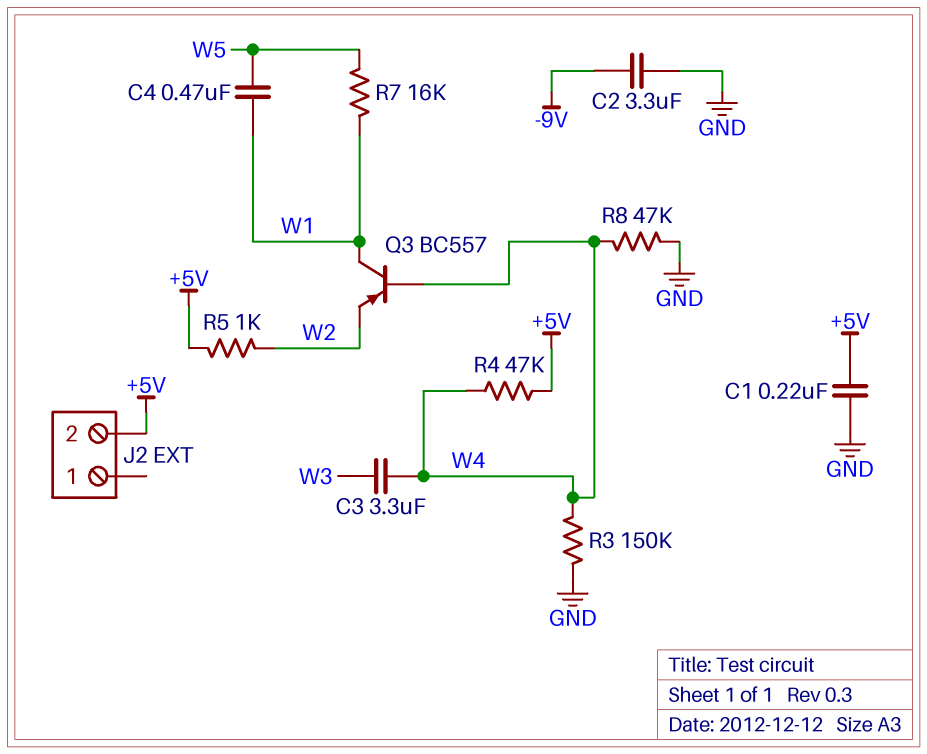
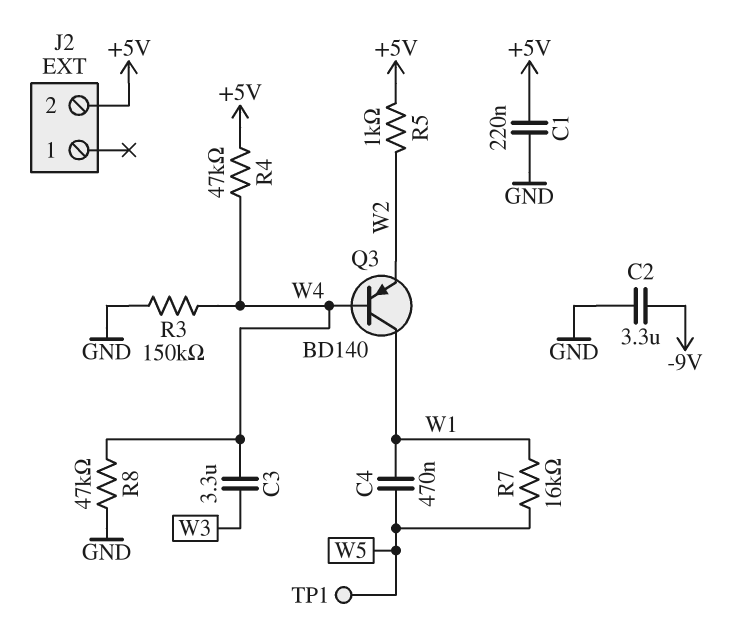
Q3: PNP BC557 (B W4, C W1, E W2) -> PNP BD140 (B W4, C W1, E W2)
TP1: none -> test point (W5)

